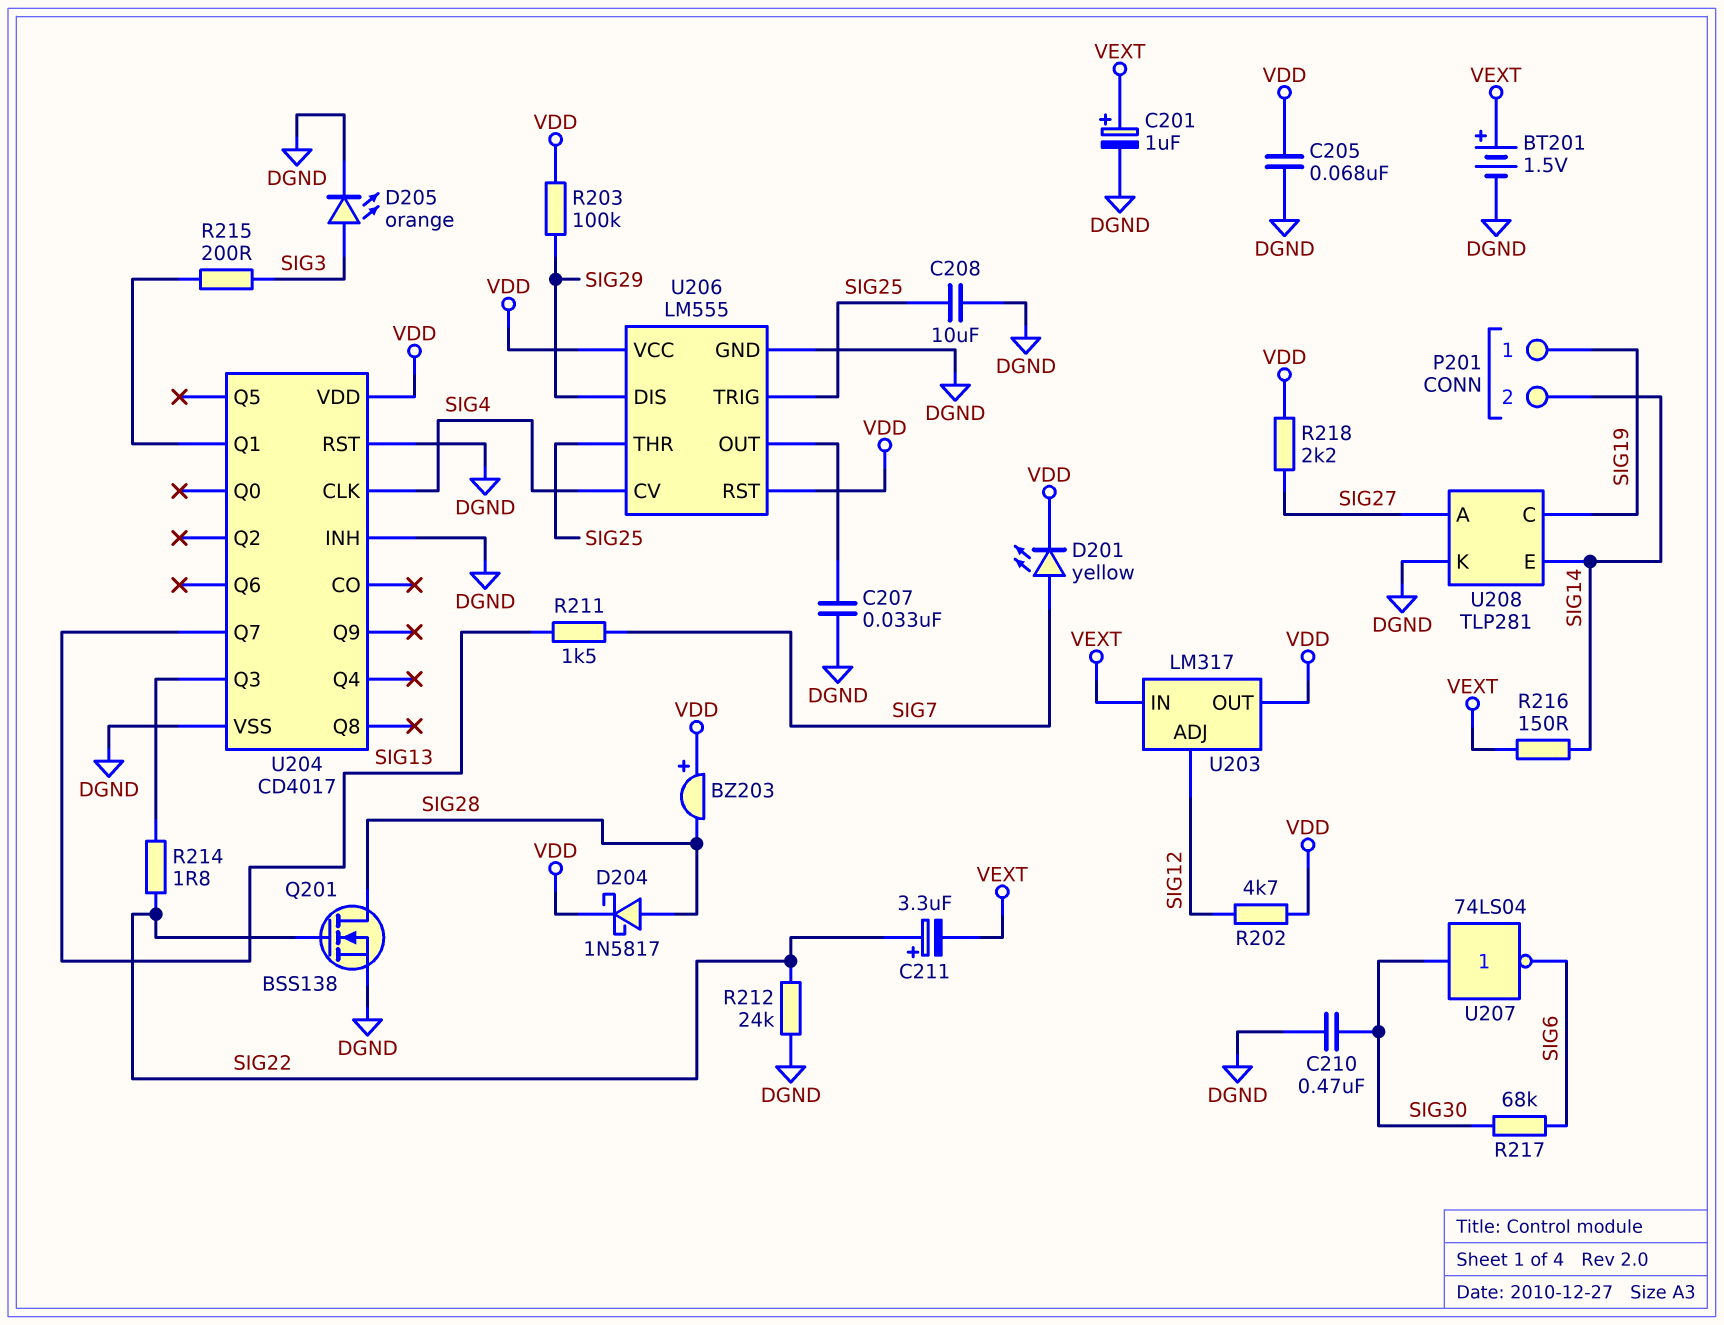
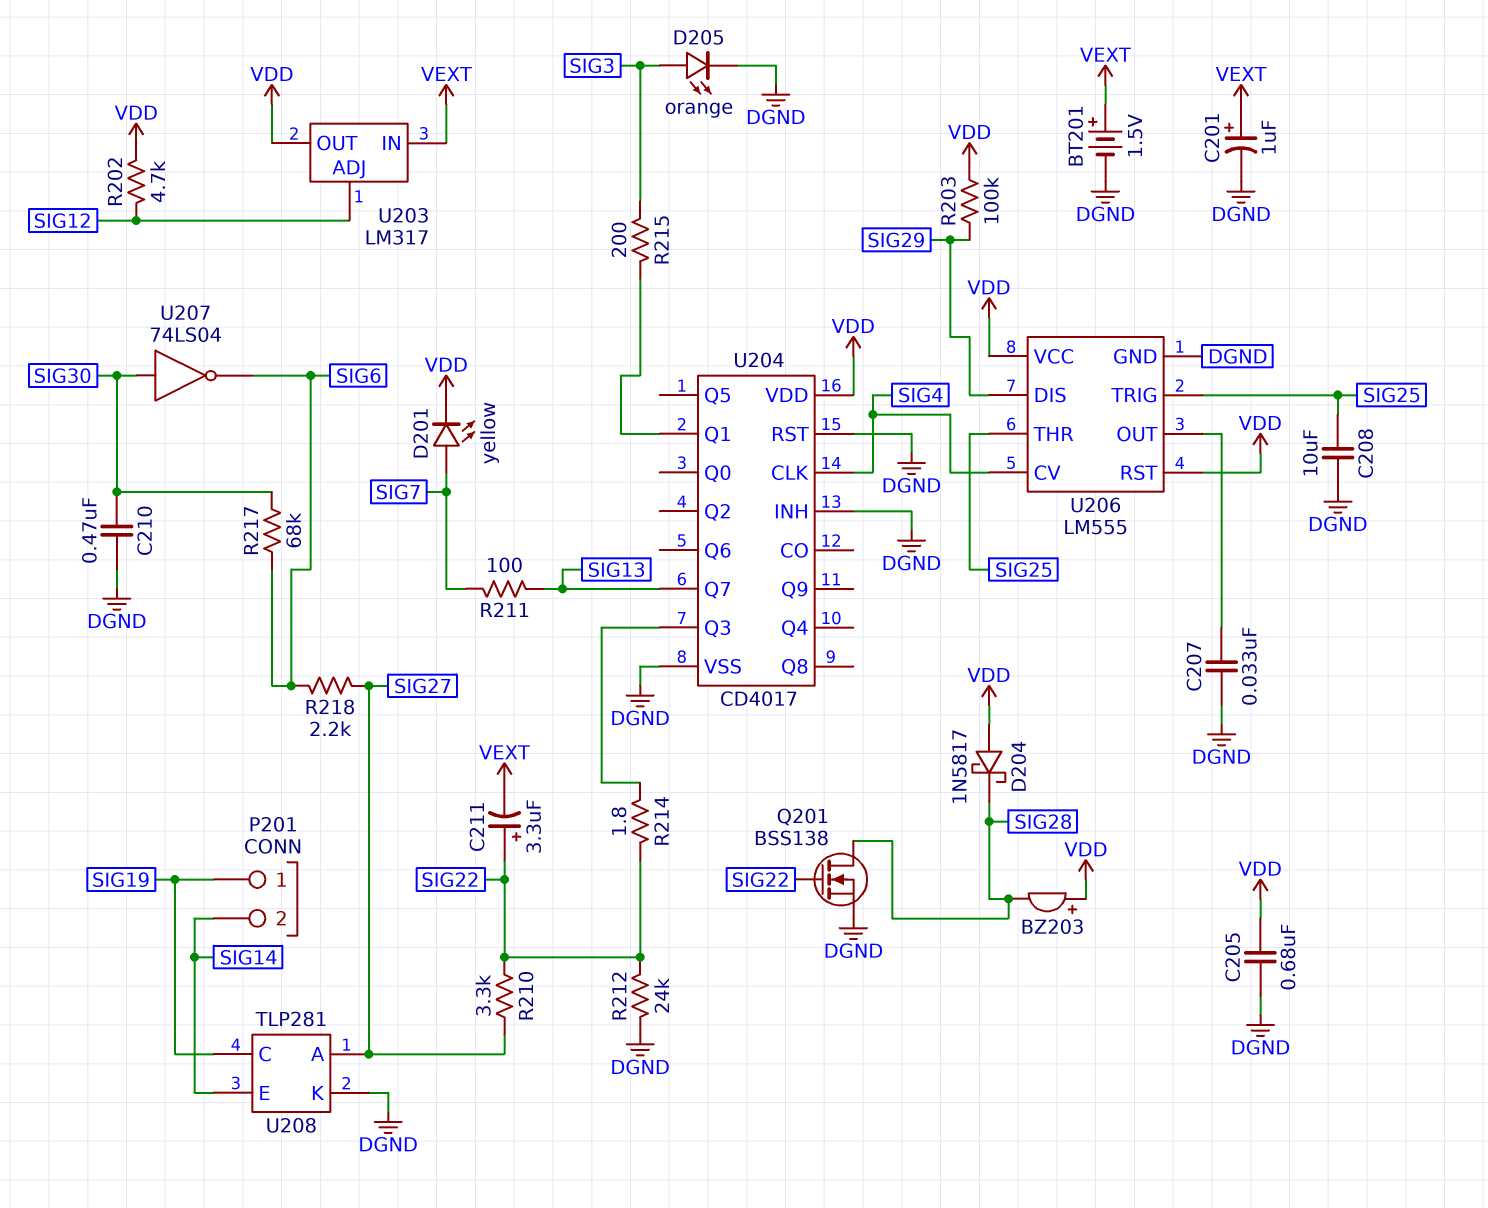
C205: 68nF (DGND, VDD) -> 680nF (DGND, VDD)
D204: schottky 1N5817 (A SIG28, K VDD) -> schottky 1N5817 (A VDD, K SIG28)
R210: none -> 3.3k (SIG22, SIG27)
R211: 1.5k (SIG7, SIG13) -> 100 (SIG7, SIG13)
R216: 150 (SIG14, VEXT) -> none
R218: 2.2k (SIG27, VDD) -> 2.2k (SIG6, SIG27)

